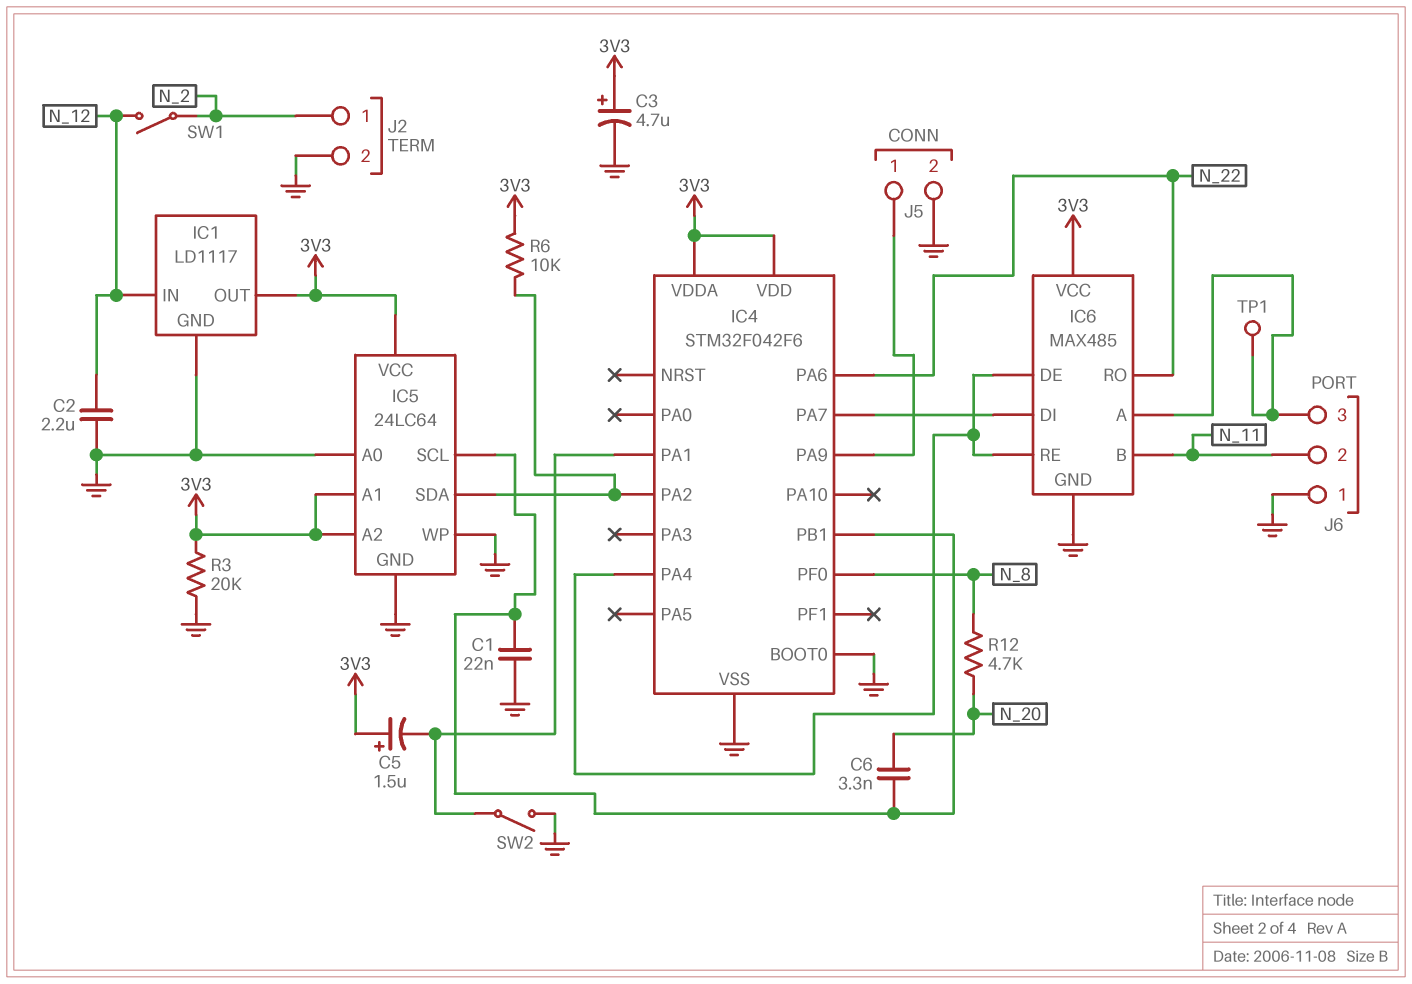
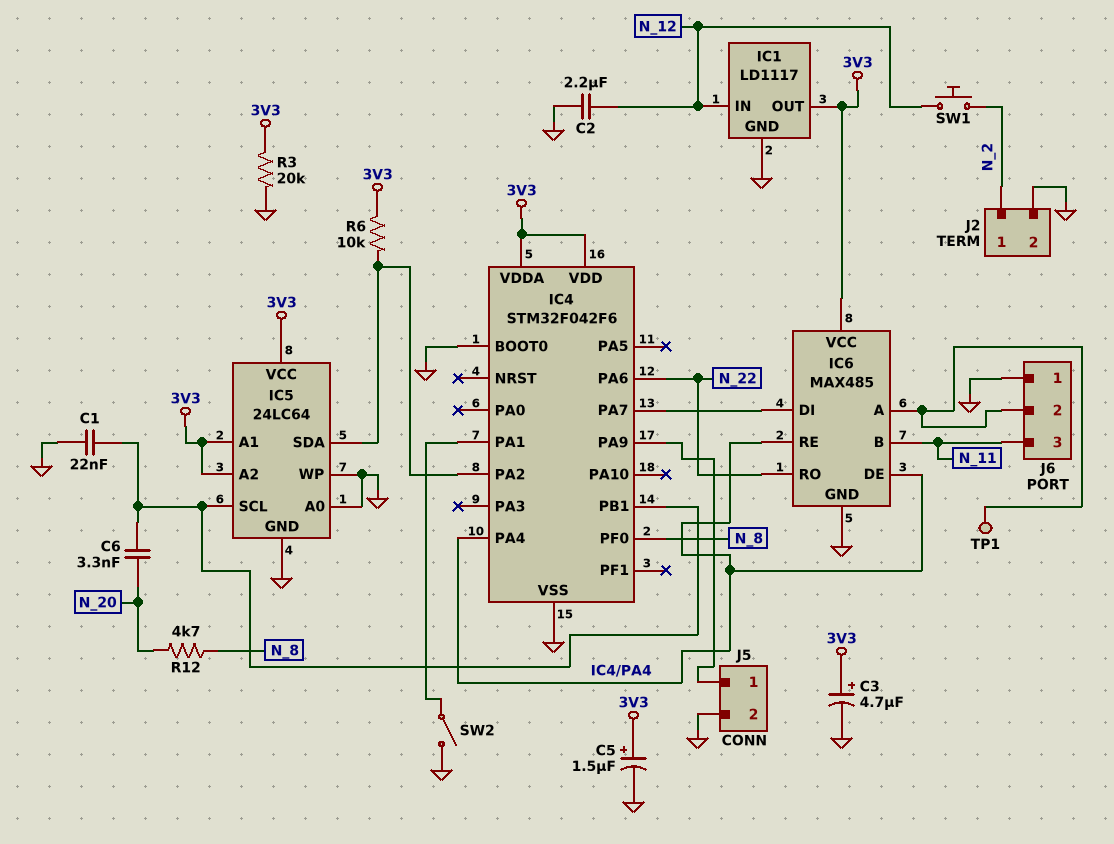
C5: 1.5uF (plus 3V3, minus IC4/PA1) -> 1.5uF (plus 3V3, minus GND)
J6 pin 2: N_11 -> IC6/A
J6 pin 3: IC6/A -> N_11
SW1: switch (N_2, N_12) -> button (N_2, N_12)

